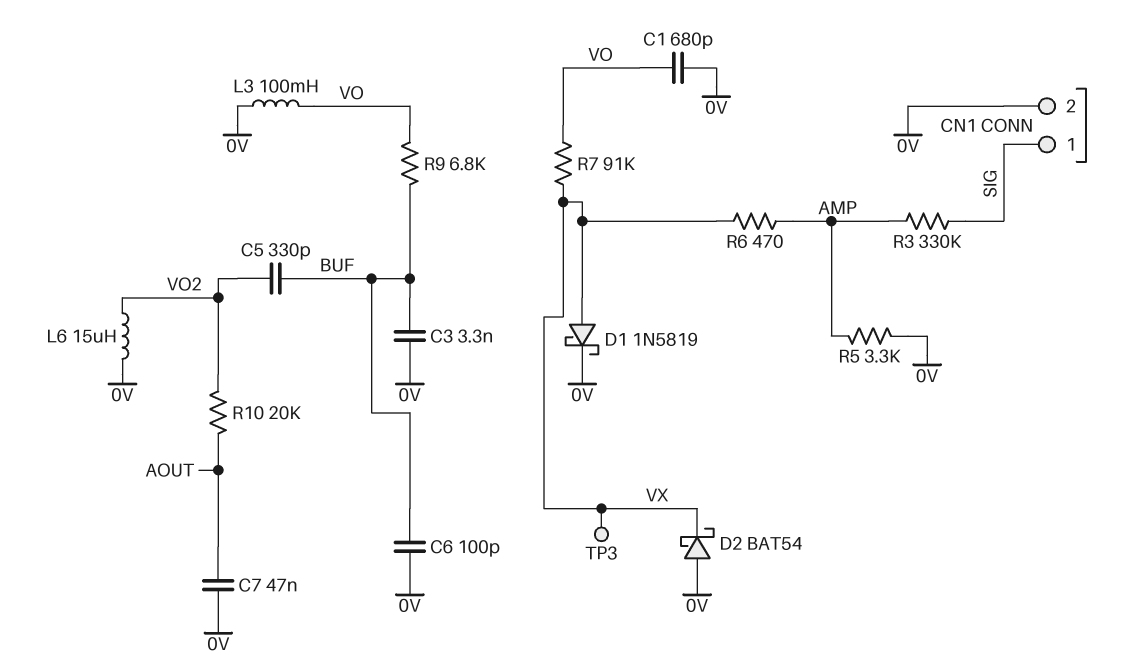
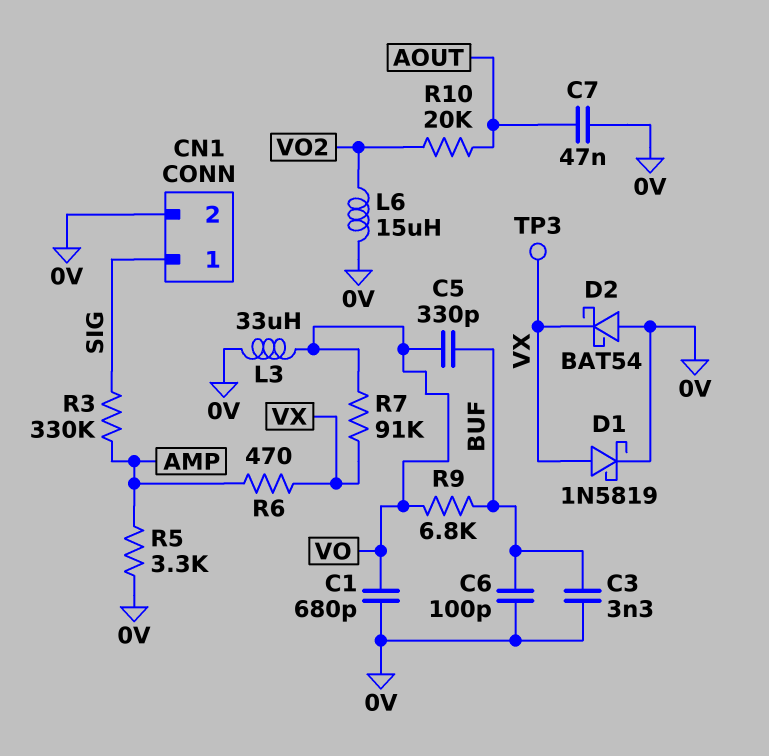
C5: 330pF (BUF, VO2) -> 330pF (BUF, VO)
L3: 100mH (0V, VO) -> 33uH (0V, VO)

